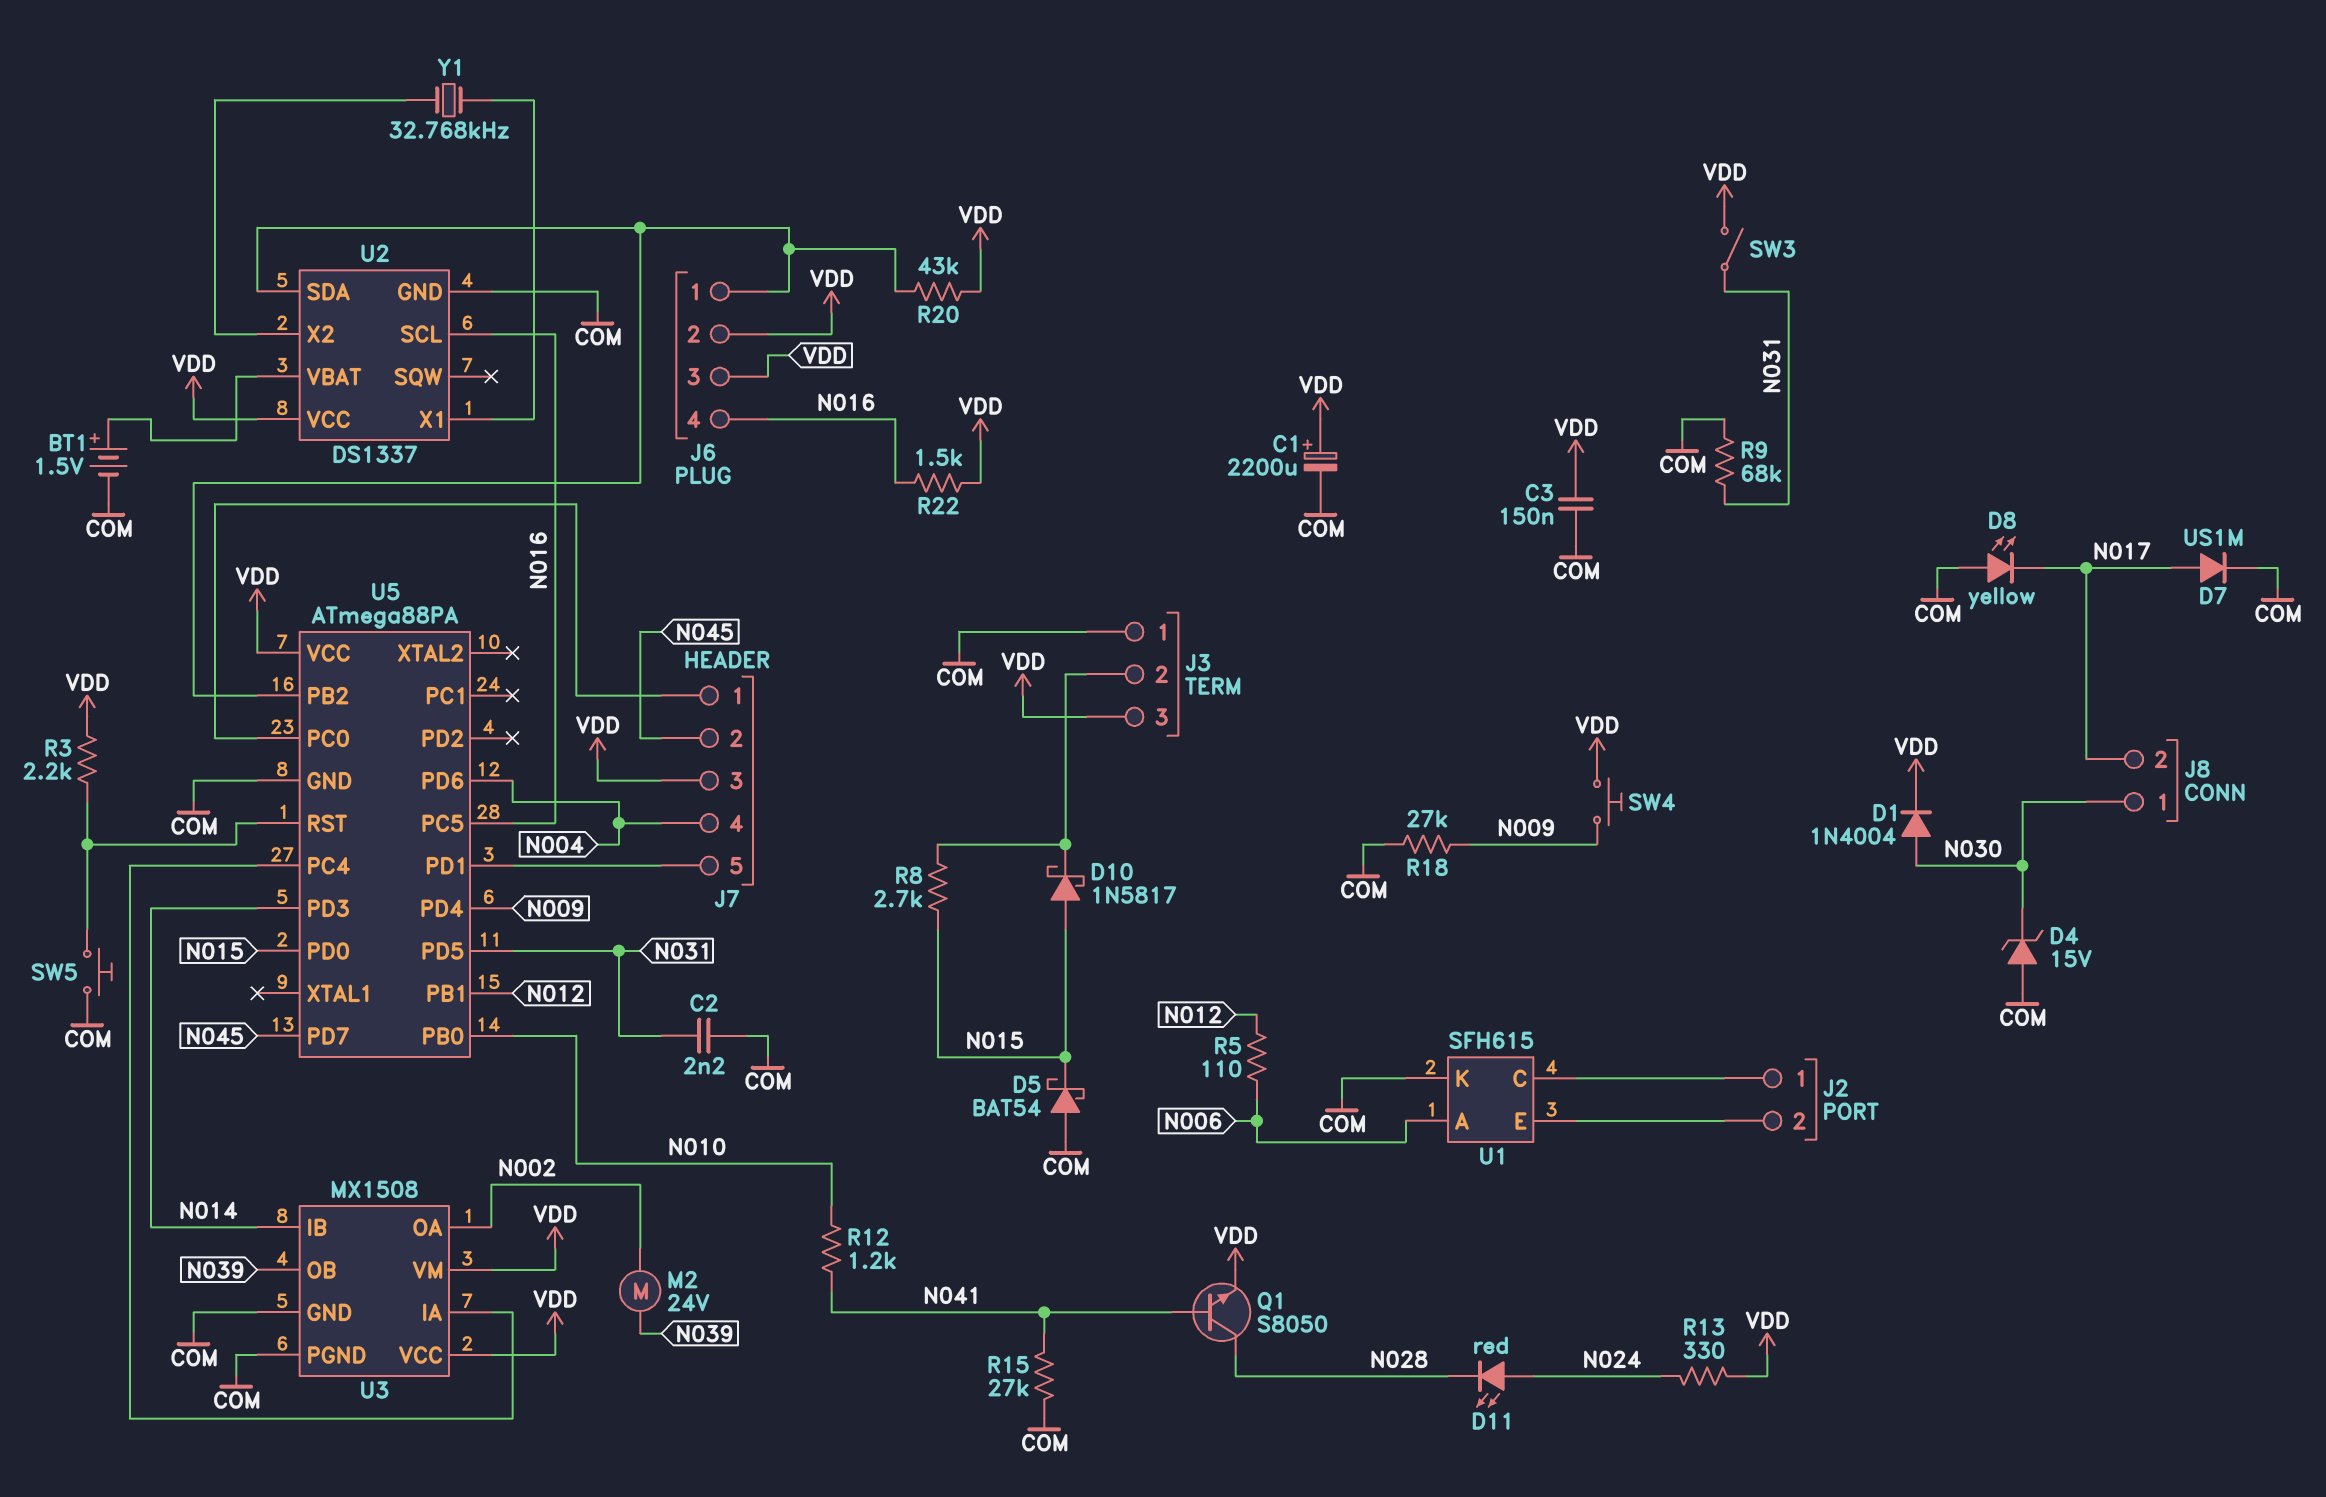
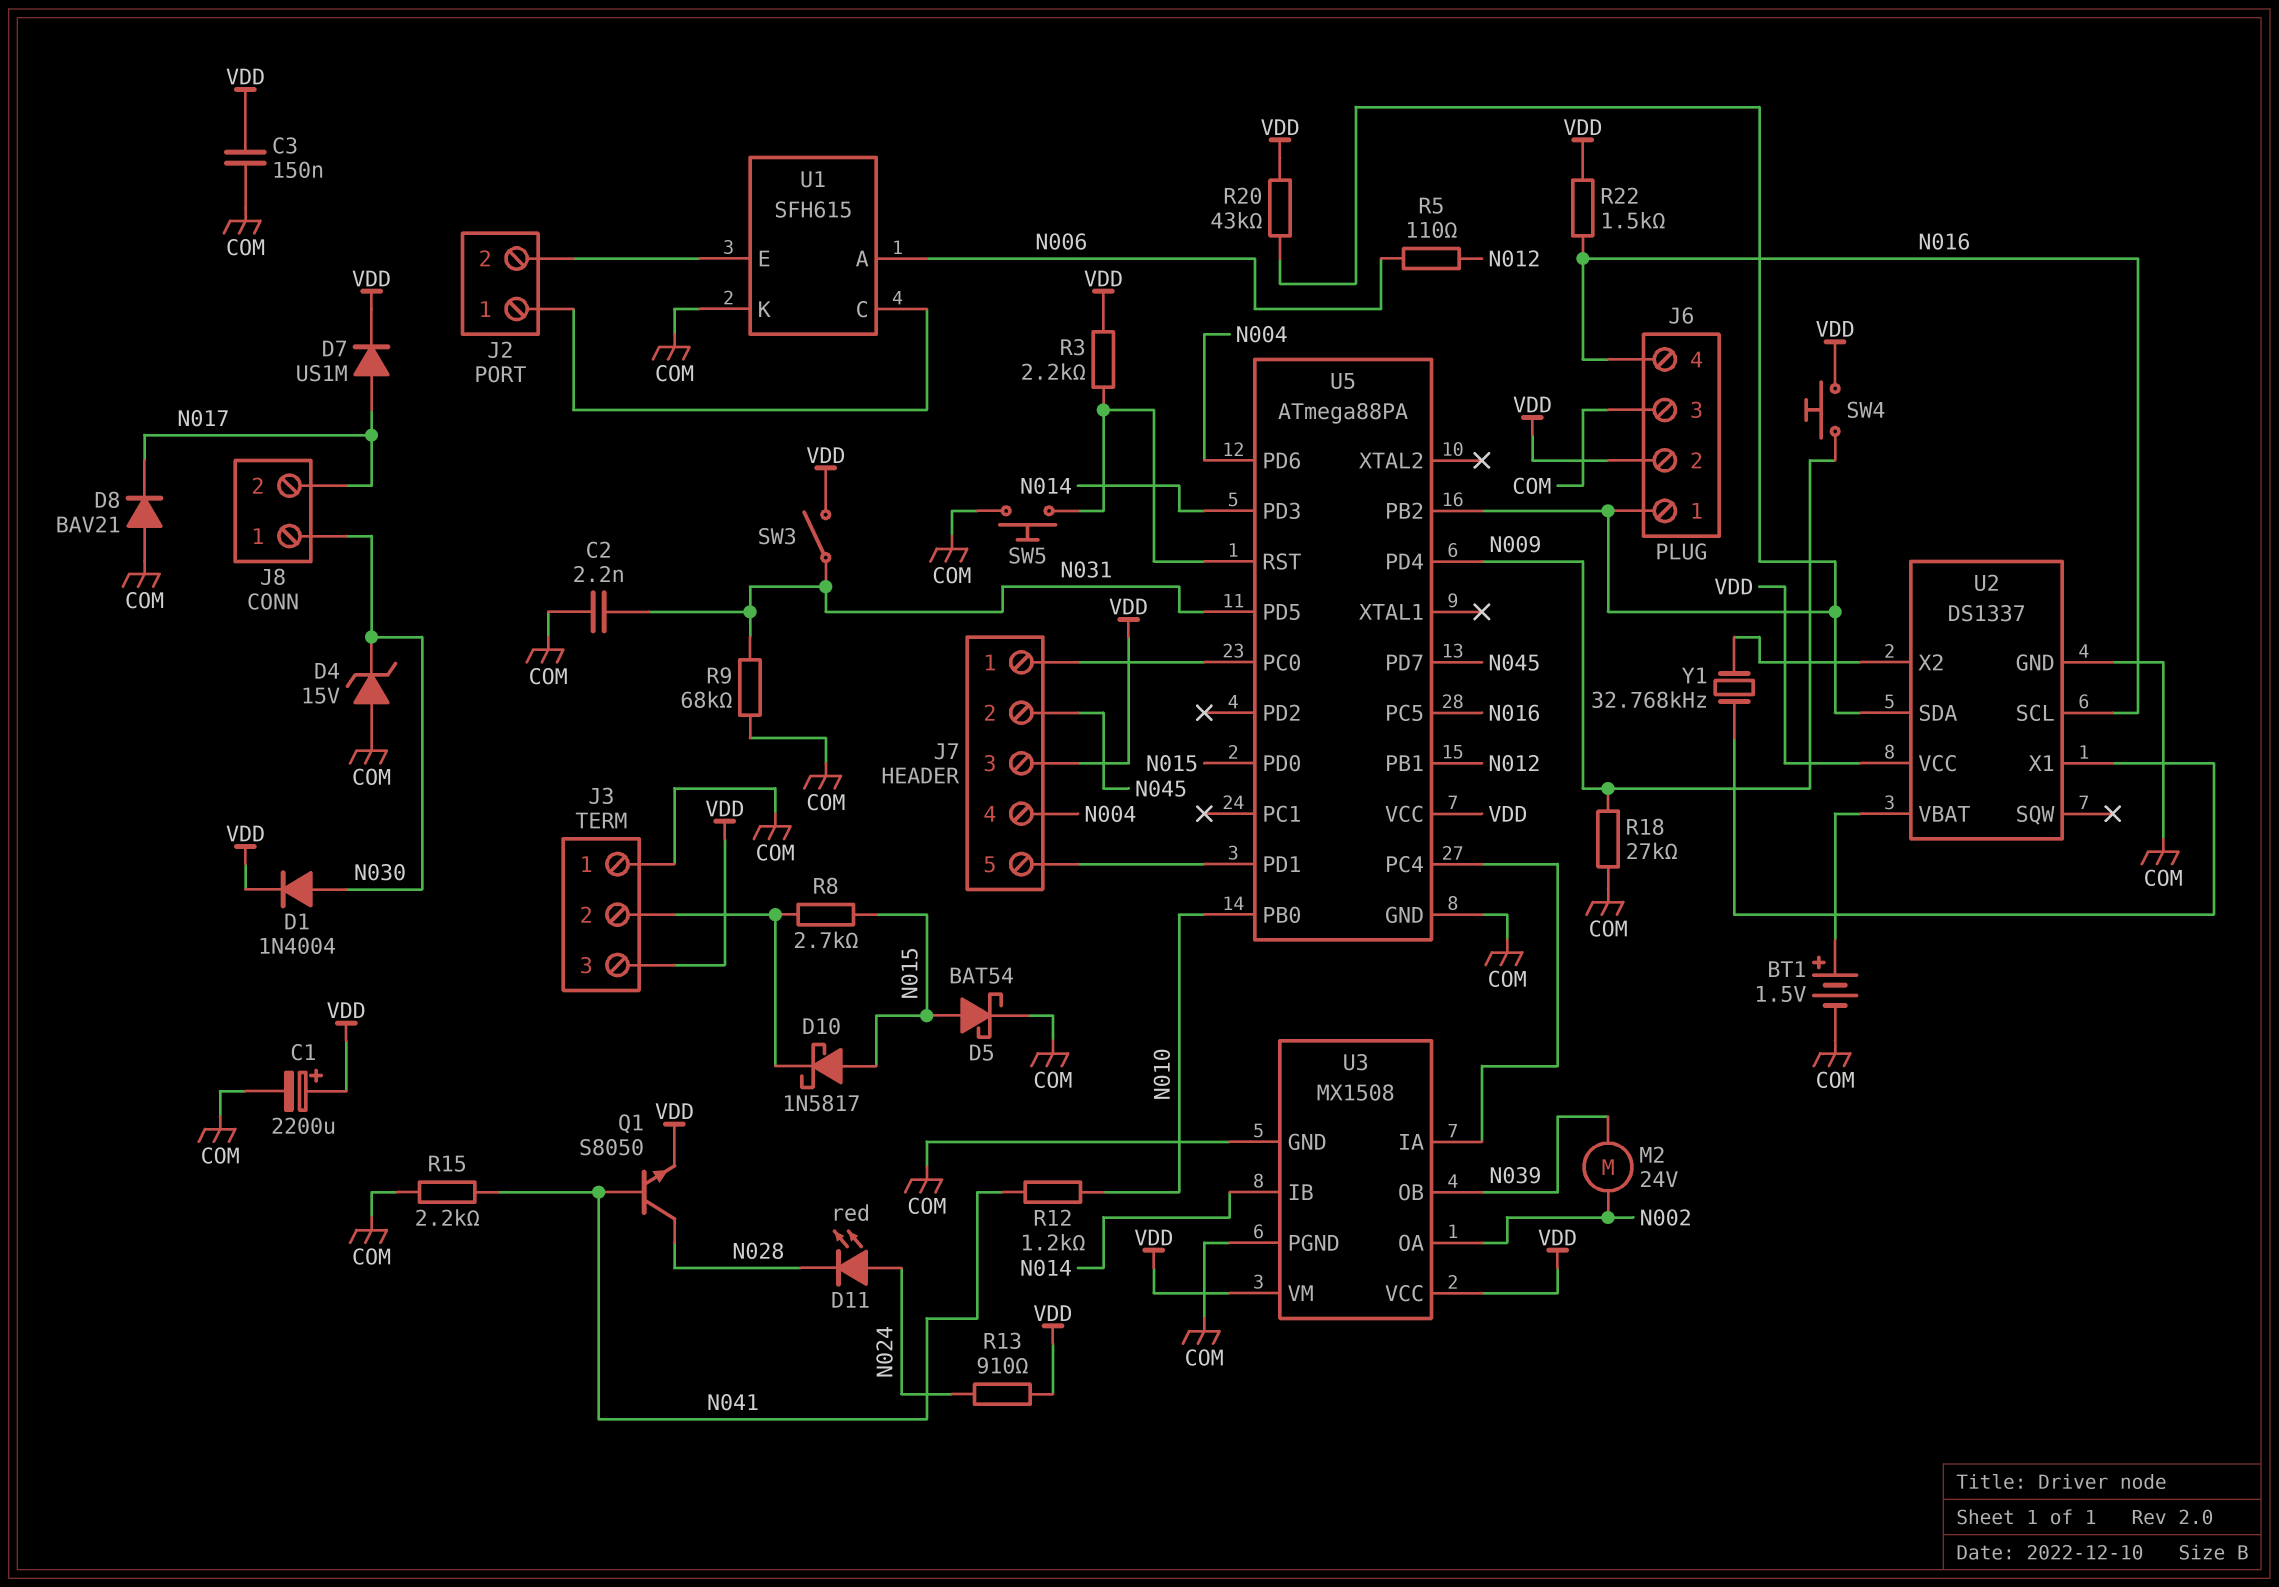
D5: schottky BAT54 (A COM, K N015) -> schottky BAT54 (A N015, K COM)
D7: diode US1M (A N017, K COM) -> diode US1M (A N017, K VDD)
D8: LED yellow (A COM, K N017) -> diode BAV21 (A COM, K N017)
J6 pin 3: VDD -> COM
R13: 330 (N024, VDD) -> 910 (N024, VDD)
R15: 27k (COM, N041) -> 2.2k (COM, N041)

